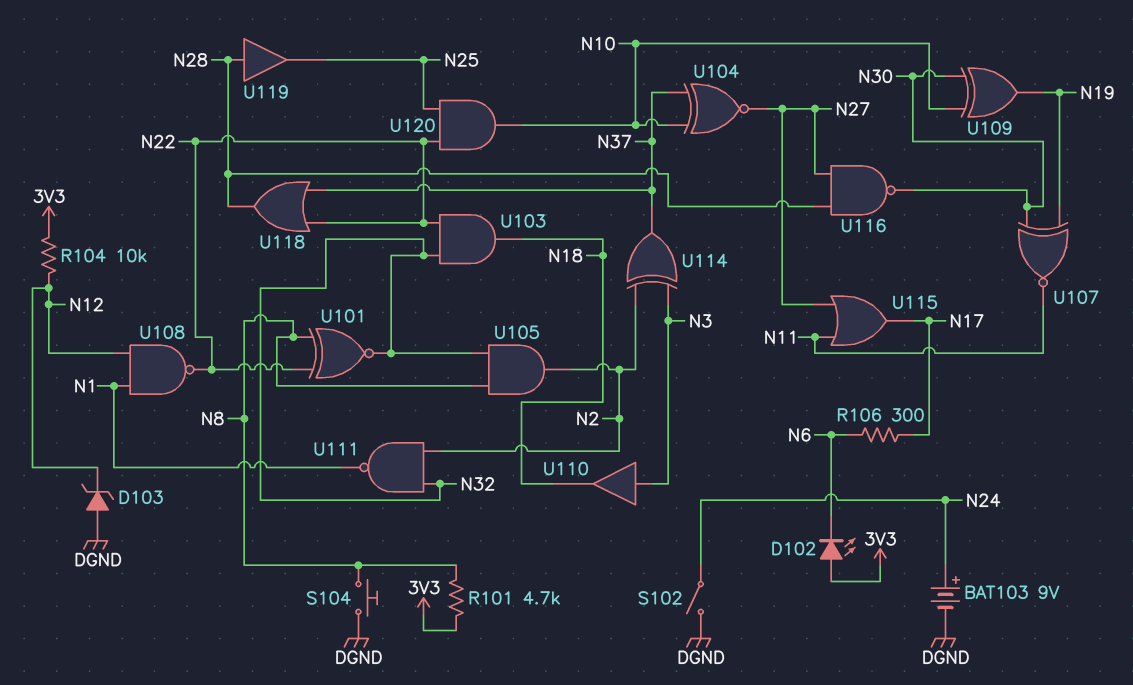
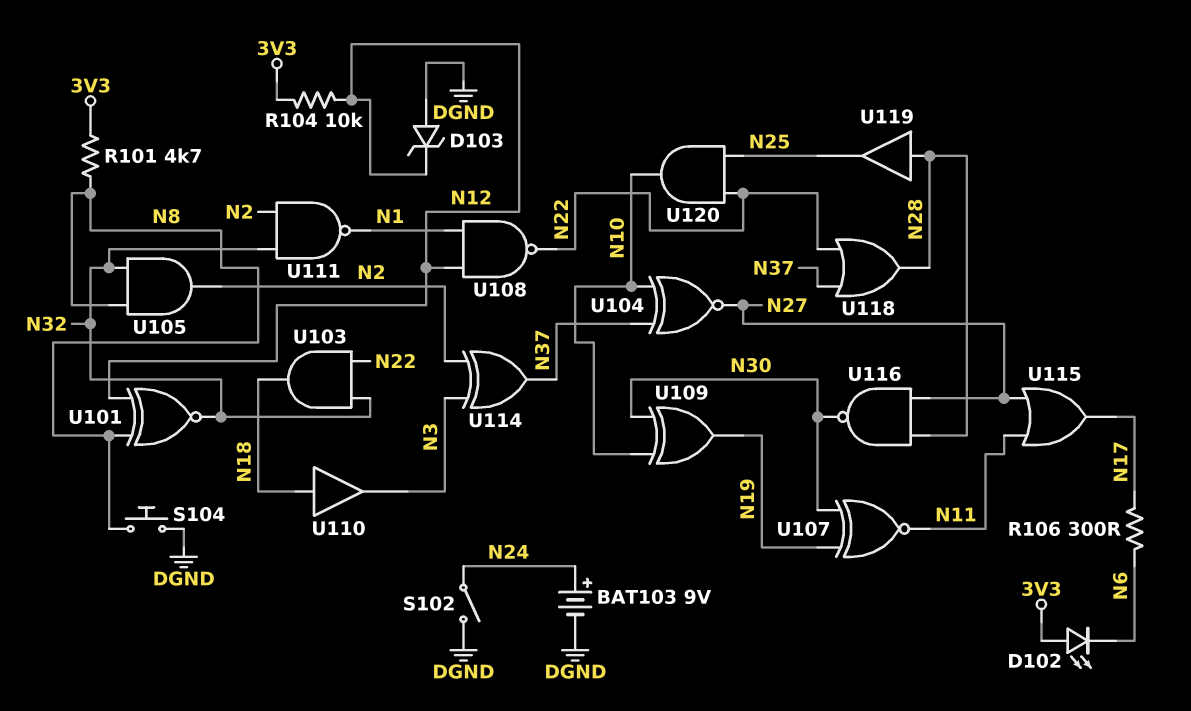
U101: XNOR (in N8, in N22, out N32) -> XNOR (in N8, in N12, out N32)
U110: buffer (in N3, out N18) -> buffer (in N18, out N3)

